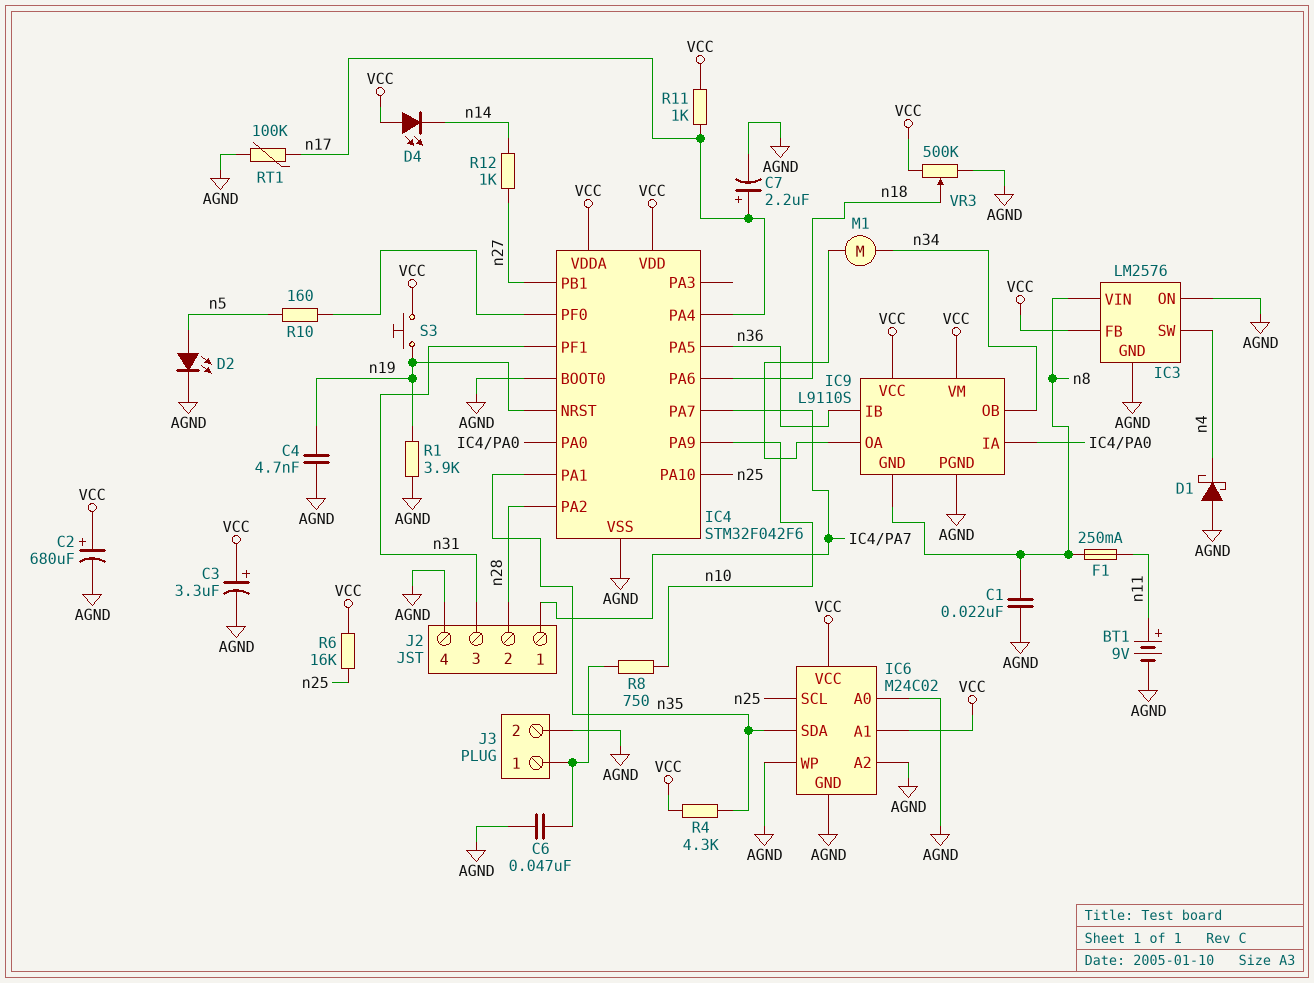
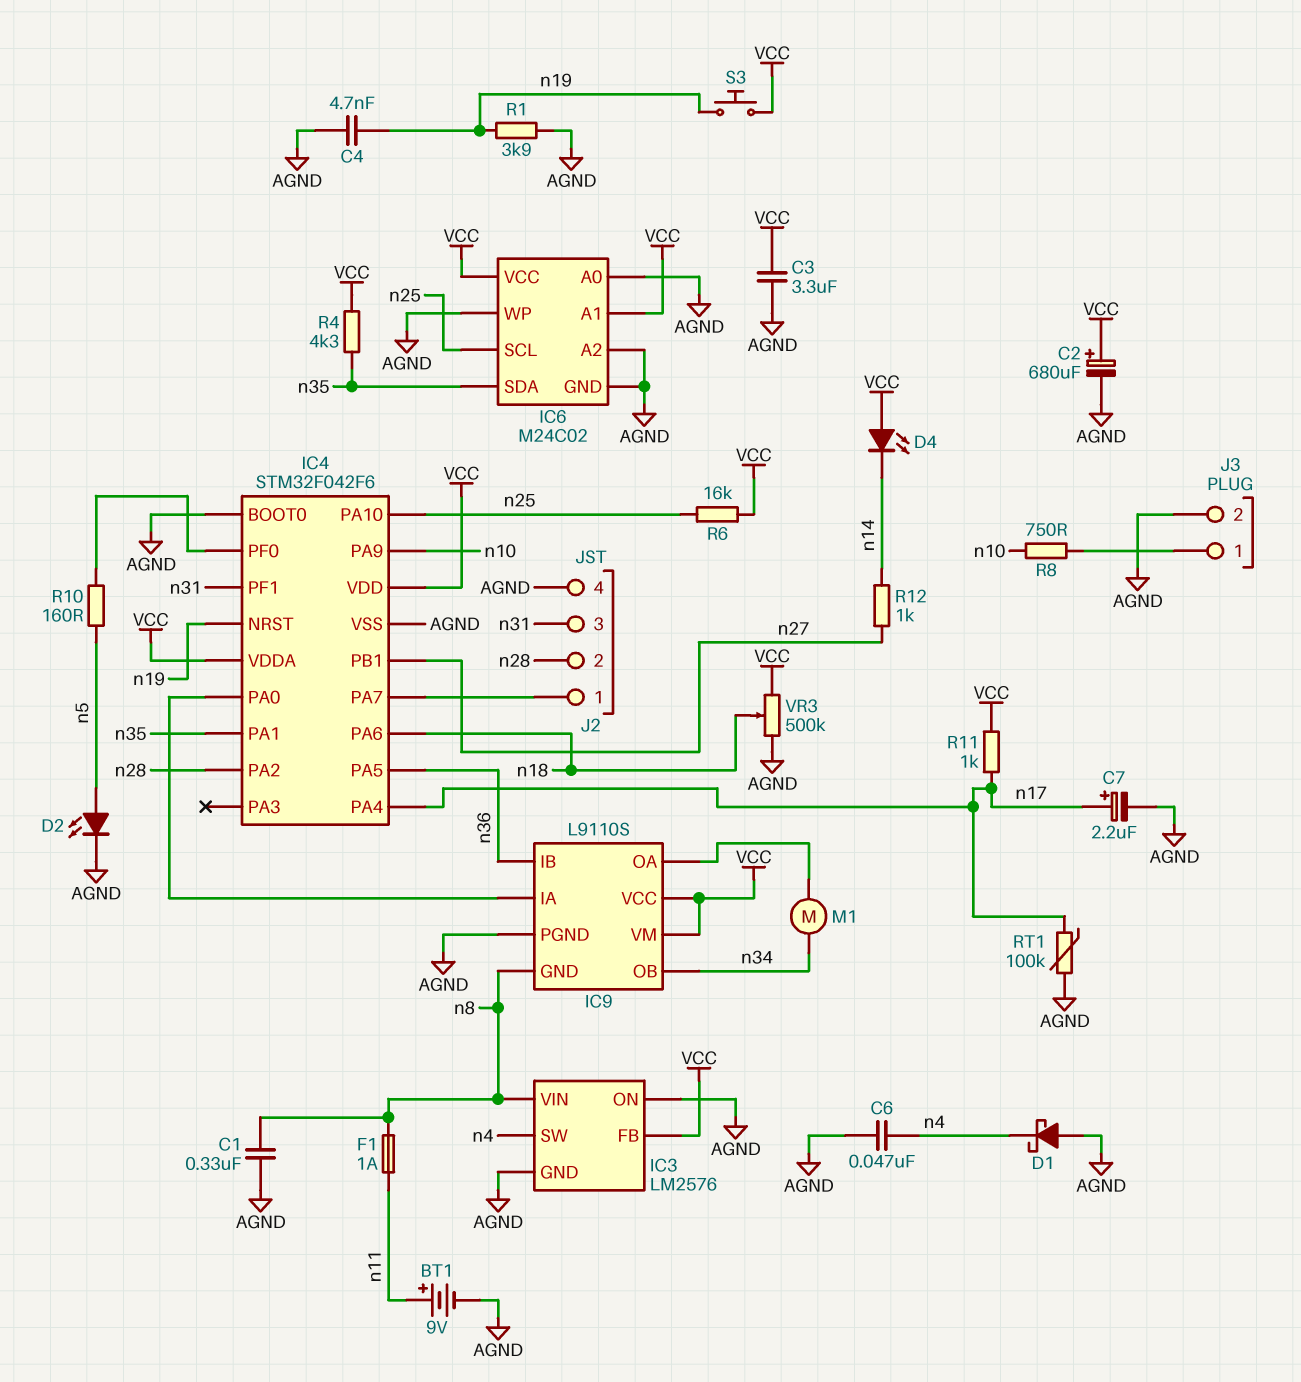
C1: 22nF (AGND, n8) -> 330nF (AGND, n8)
C3: 3.3uF (plus VCC, minus AGND) -> 3.3uF (AGND, VCC)
C6: 47nF (AGND, J3/1) -> 47nF (AGND, n4)
F1: 250mA (n8, n11) -> 1A (n8, n11)

